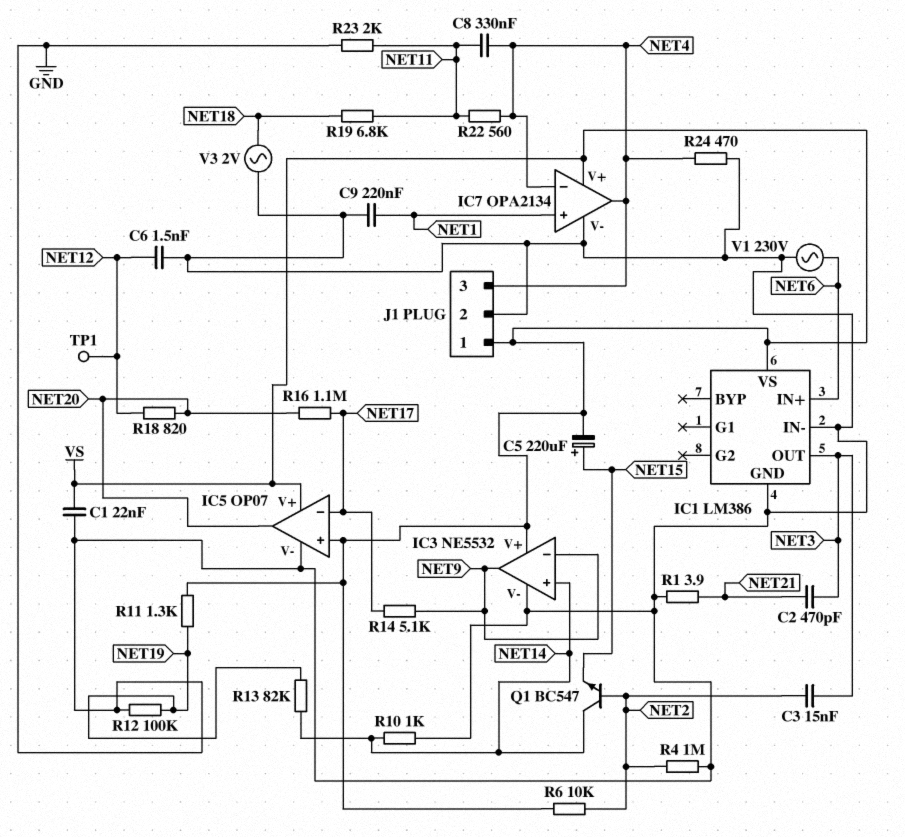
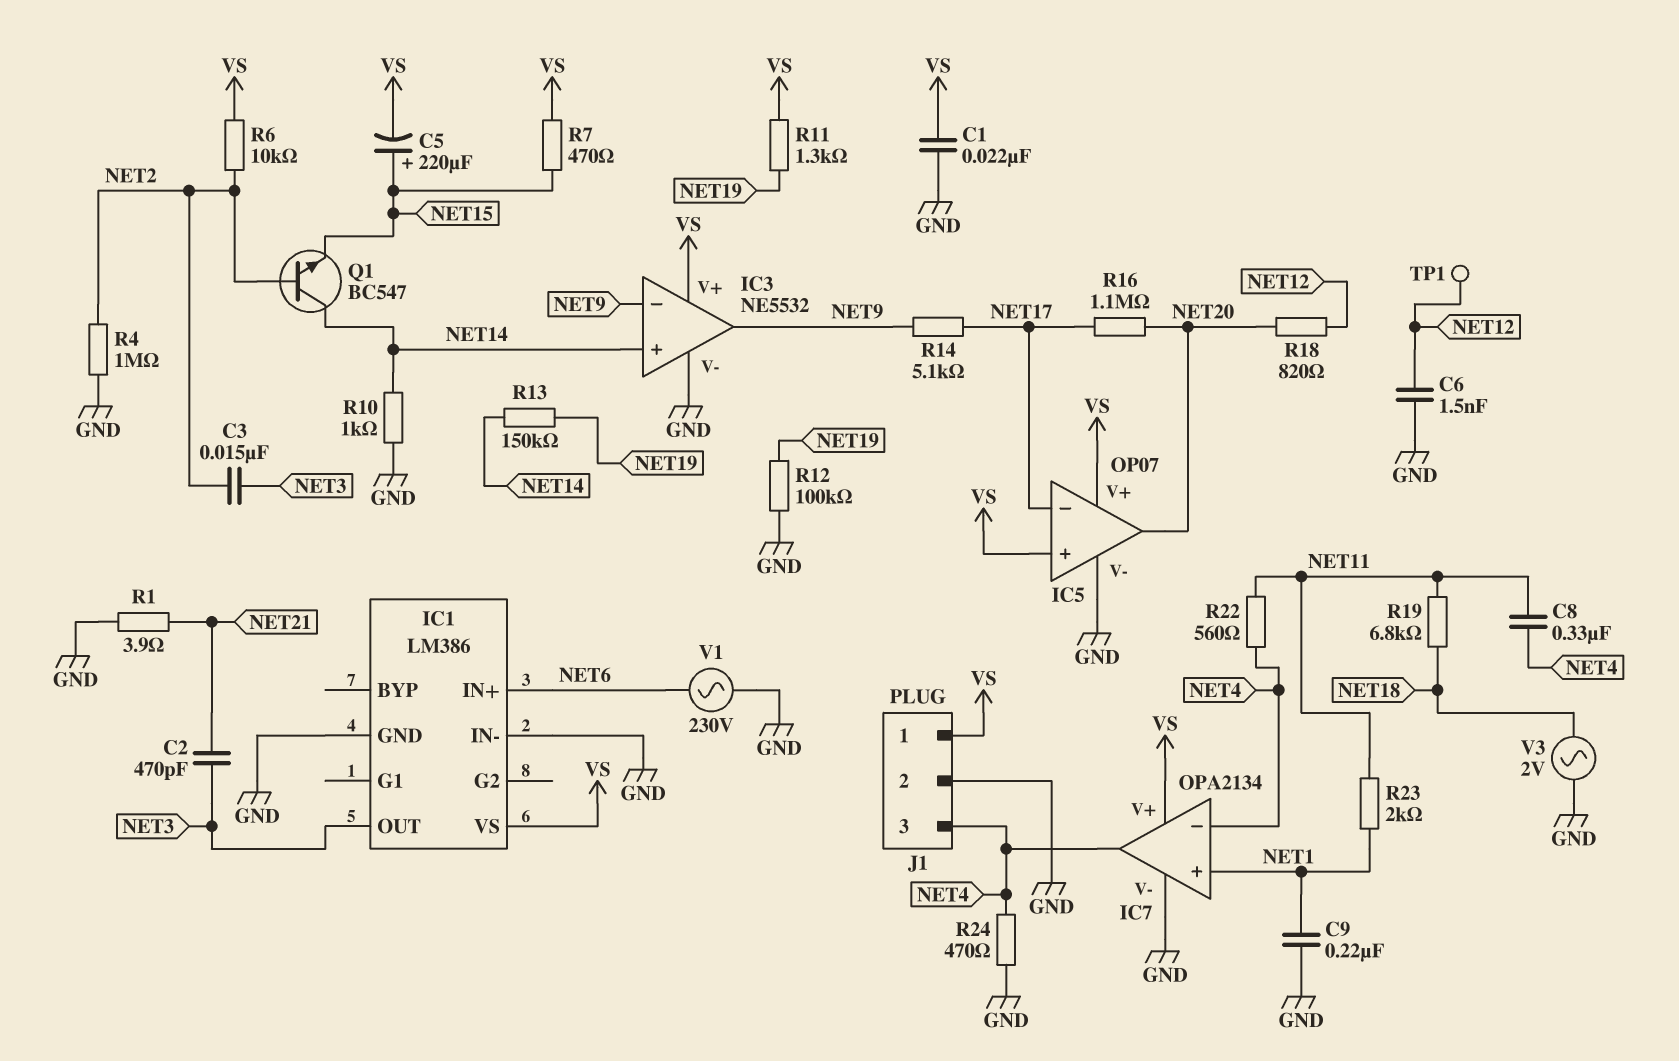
R7: none -> 470 (NET15, VS)
R13: 82k (NET14, NET19) -> 150k (NET14, NET19)
R23: 2k (GND, NET11) -> 2k (NET1, NET11)

